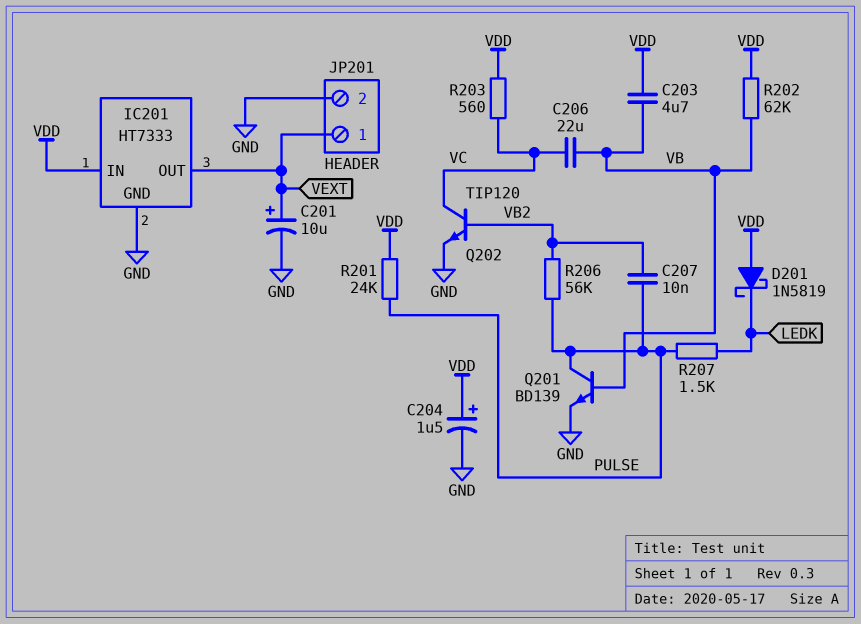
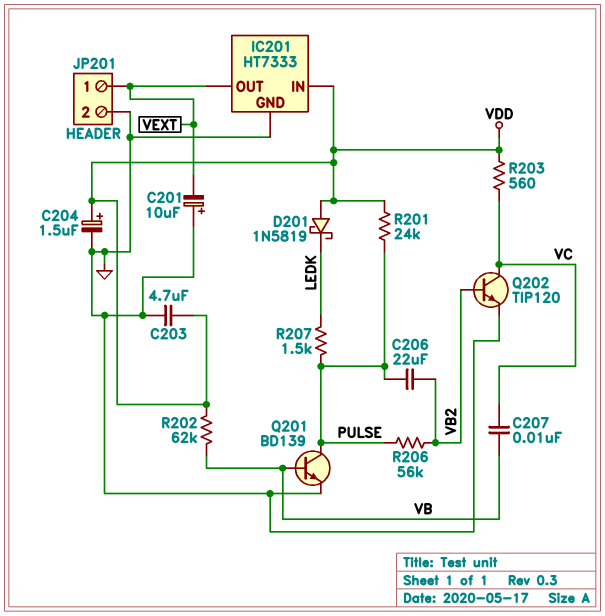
C201: 10uF (plus VEXT, minus GND) -> 10uF (plus GND, minus VEXT)
C203: 4.7uF (VB, VDD) -> 4.7uF (GND, VDD)
C206: 22uF (VB, VC) -> 22uF (PULSE, VB2)
C207: 10nF (PULSE, VB2) -> 10nF (VB, VC)

